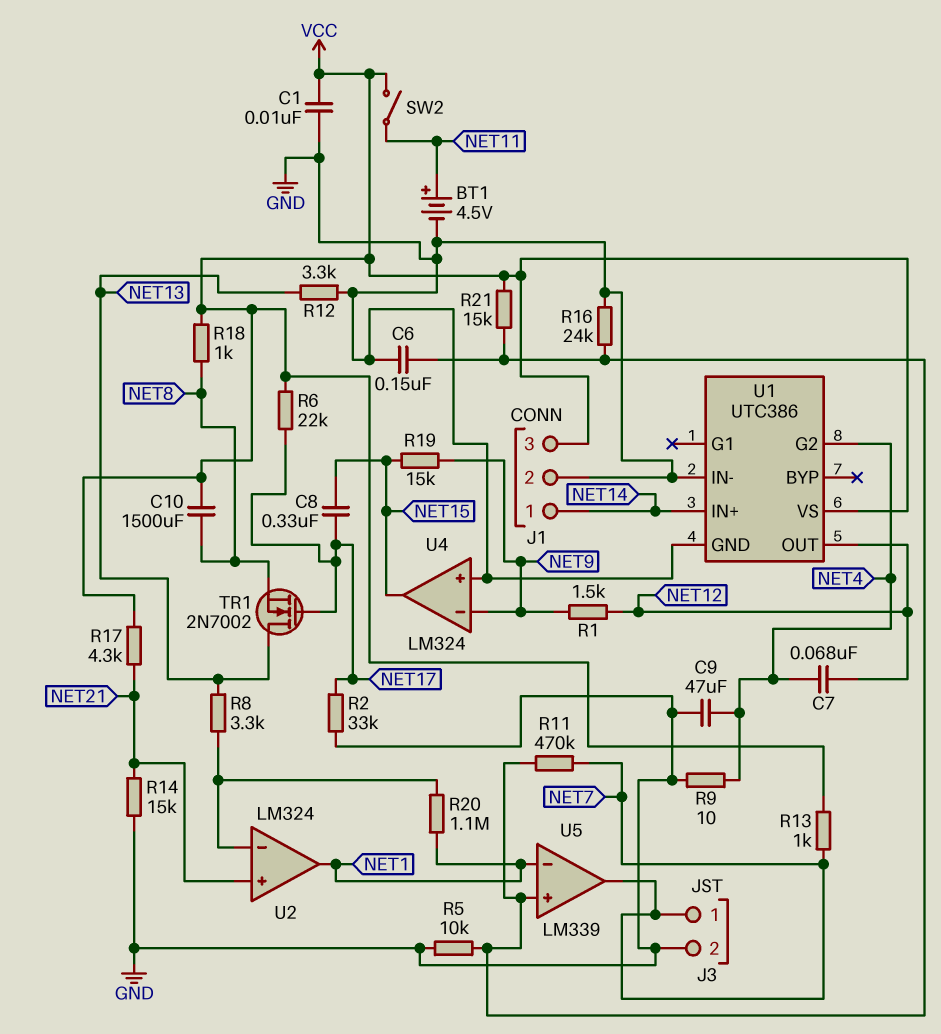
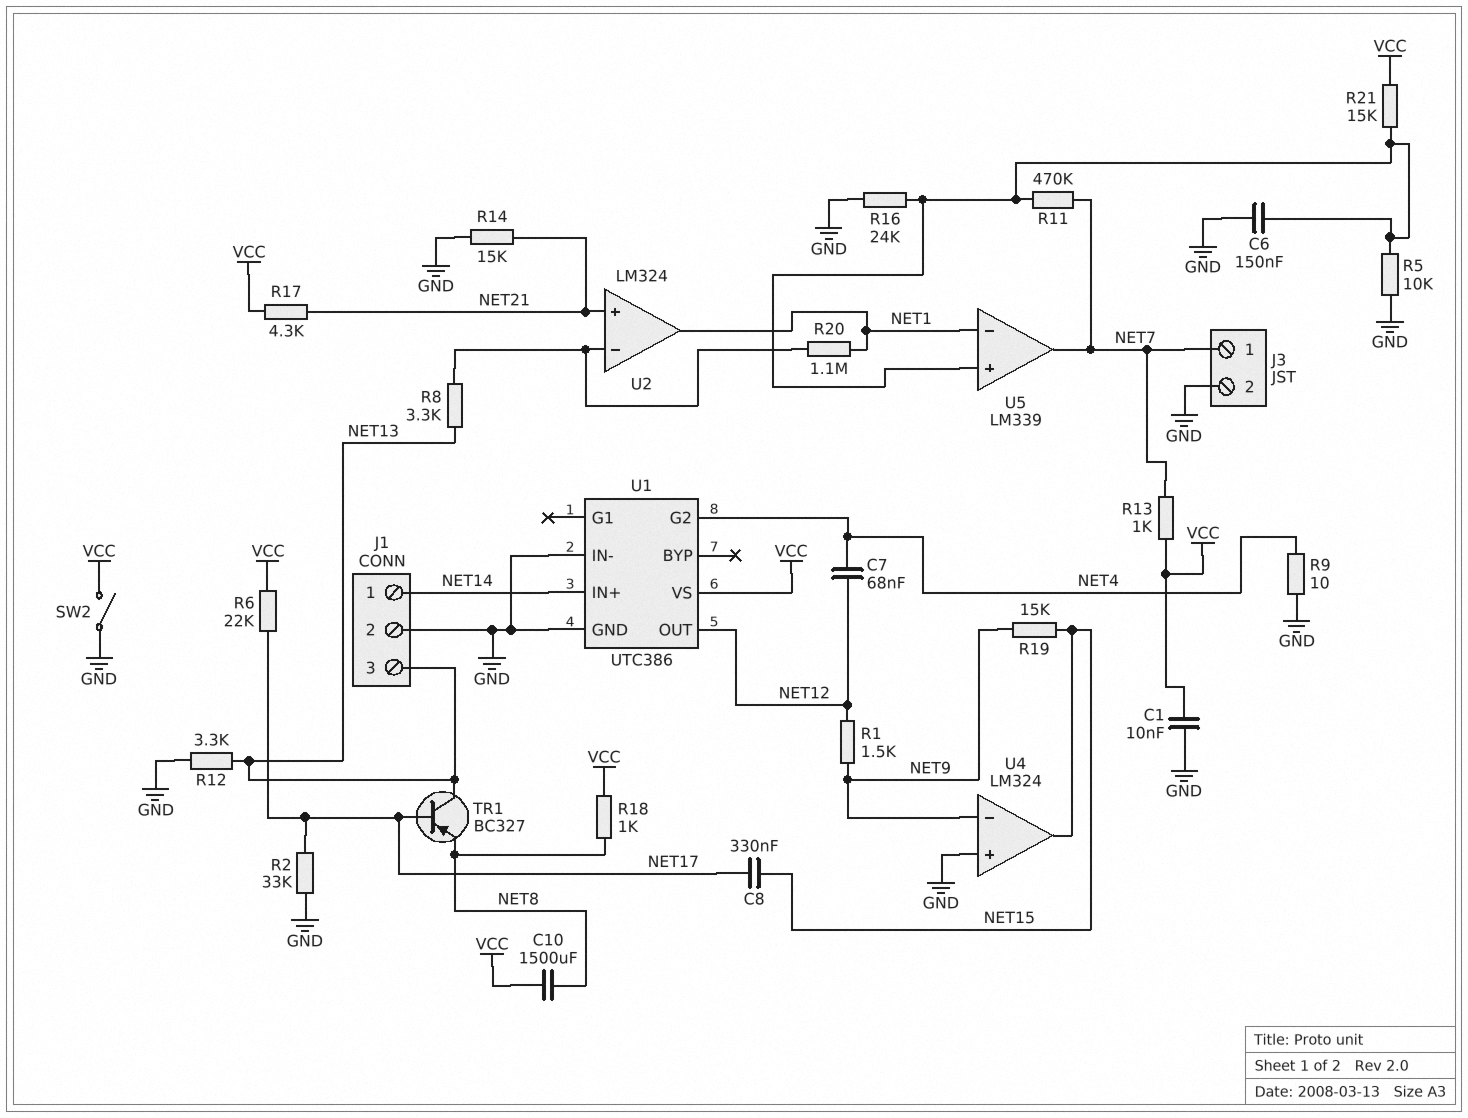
BT1: 4.5V (plus NET11, minus GND) -> none
C9: 47uF (GND, NET4) -> none
J1 pin 3: VCC -> NET13
SW2: switch (NET11, VCC) -> switch (GND, VCC)
TR1: NMOS 2N7002 (G NET17, D NET13, S NET8) -> PNP BC327 (B NET17, C NET13, E NET8)

